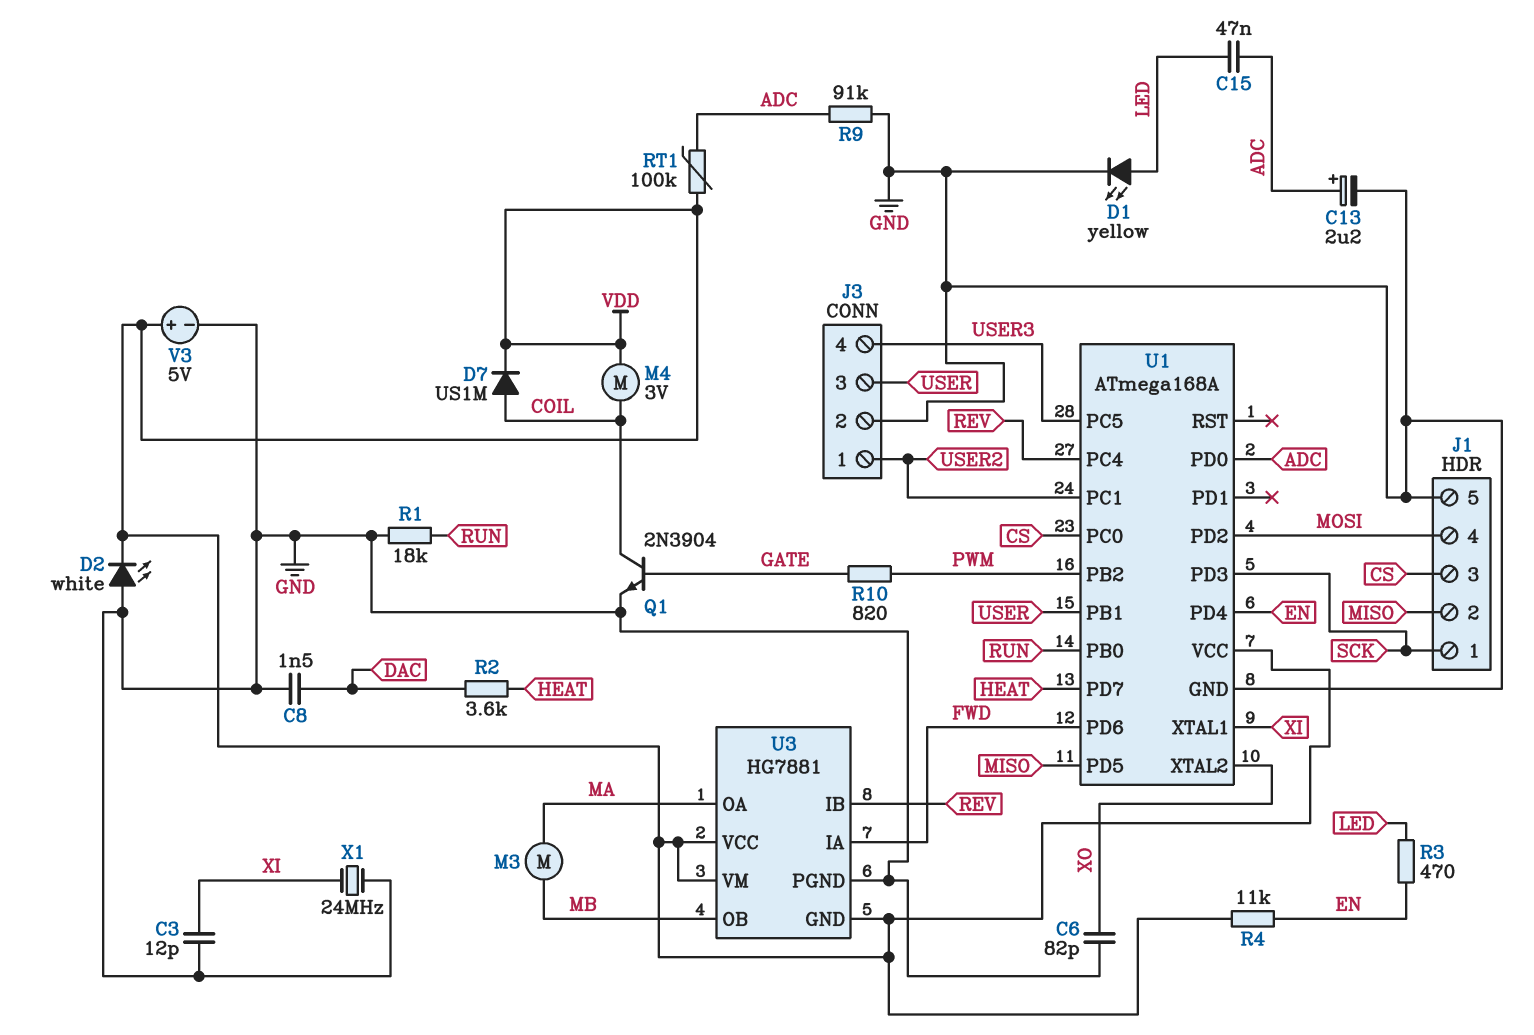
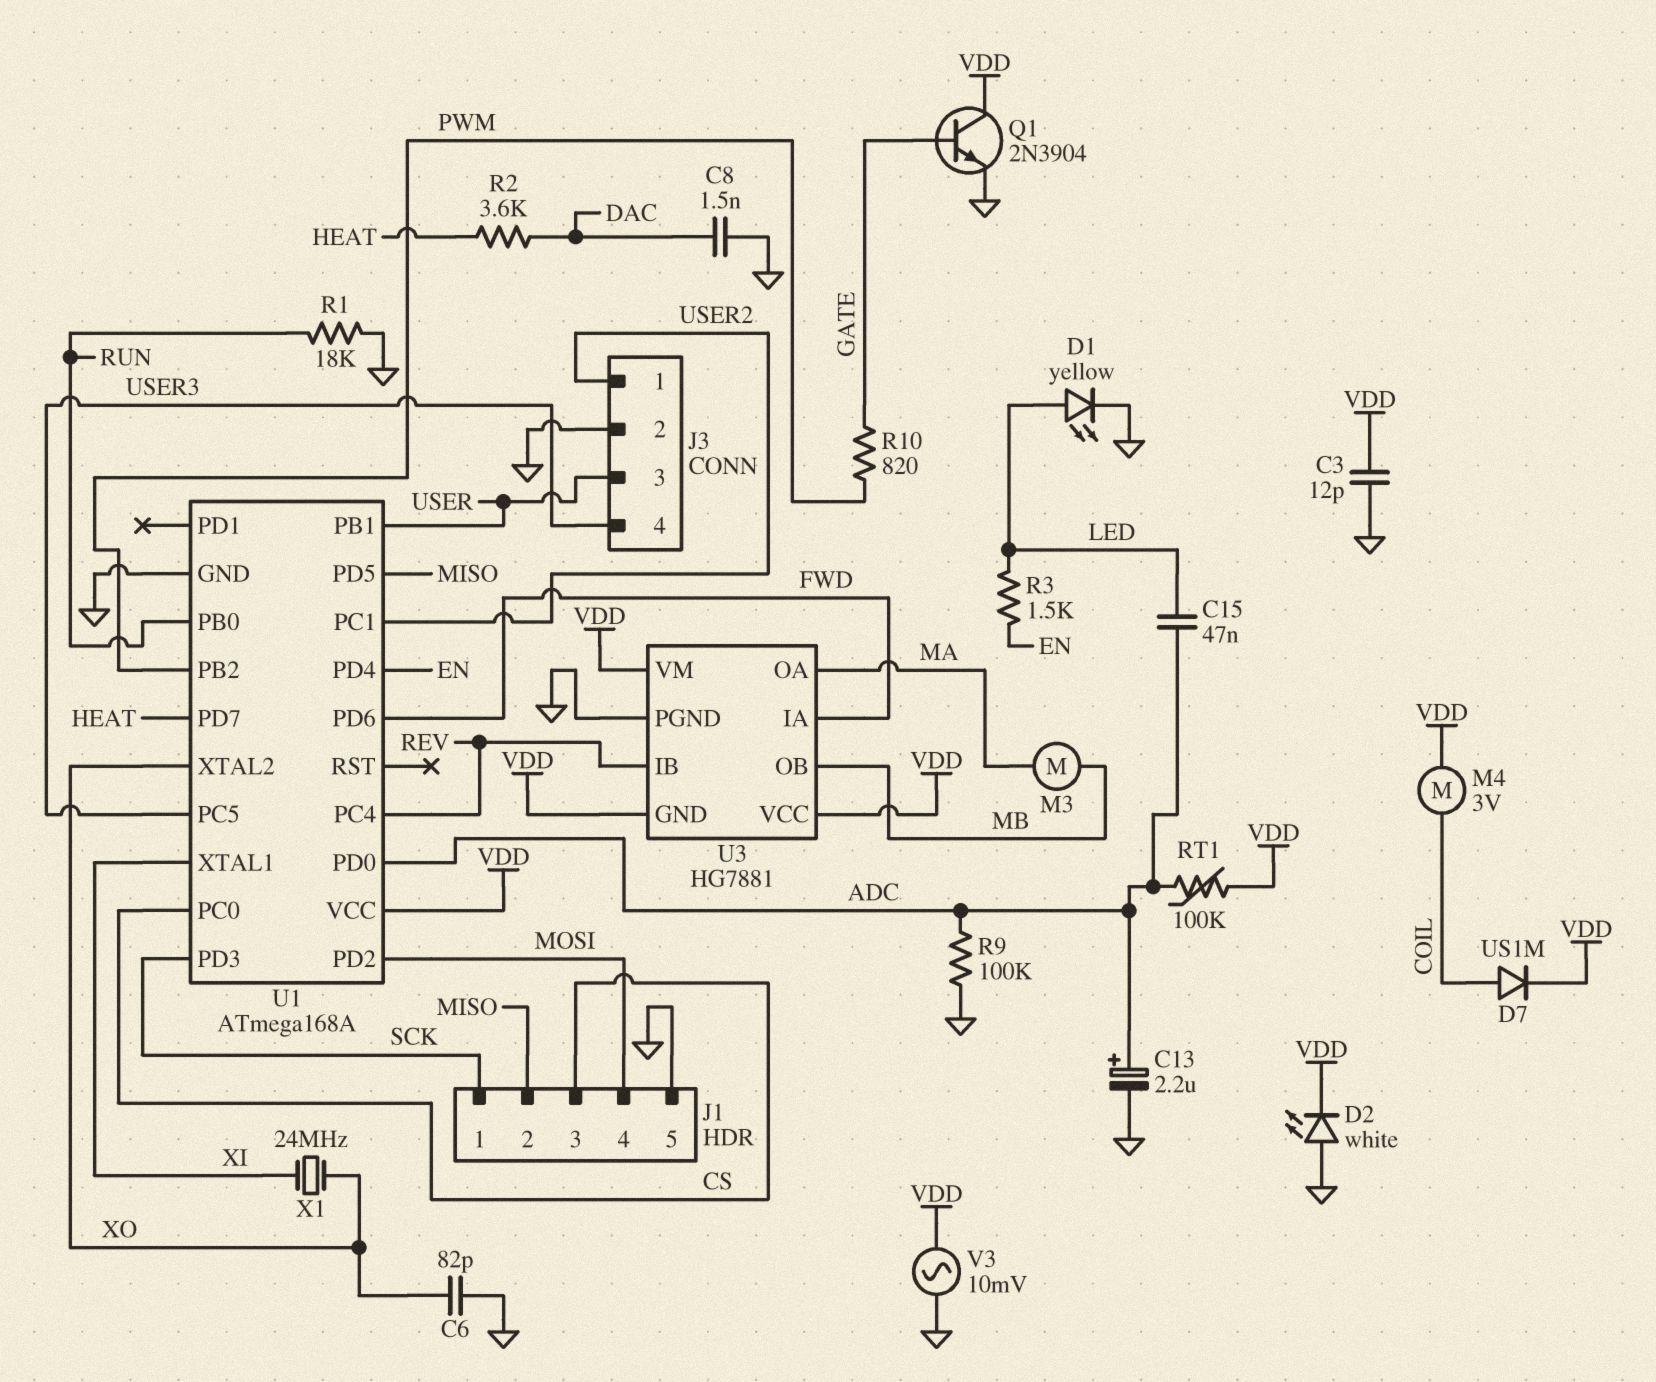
C3: 12pF (GND, XI) -> 12pF (GND, VDD)
Q1: NPN 2N3904 (B GATE, C COIL, E GND) -> NPN 2N3904 (B GATE, C VDD, E GND)
R3: 470 (EN, LED) -> 1.5k (EN, LED)
R4: 11k (EN, VDD) -> none
R9: 91k (ADC, GND) -> 100k (ADC, GND)
V3: 5V (plus VDD, minus GND) -> AC 10mV (GND, VDD)
X1: 24MHz (GND, XI) -> 24MHz (XI, XO)

